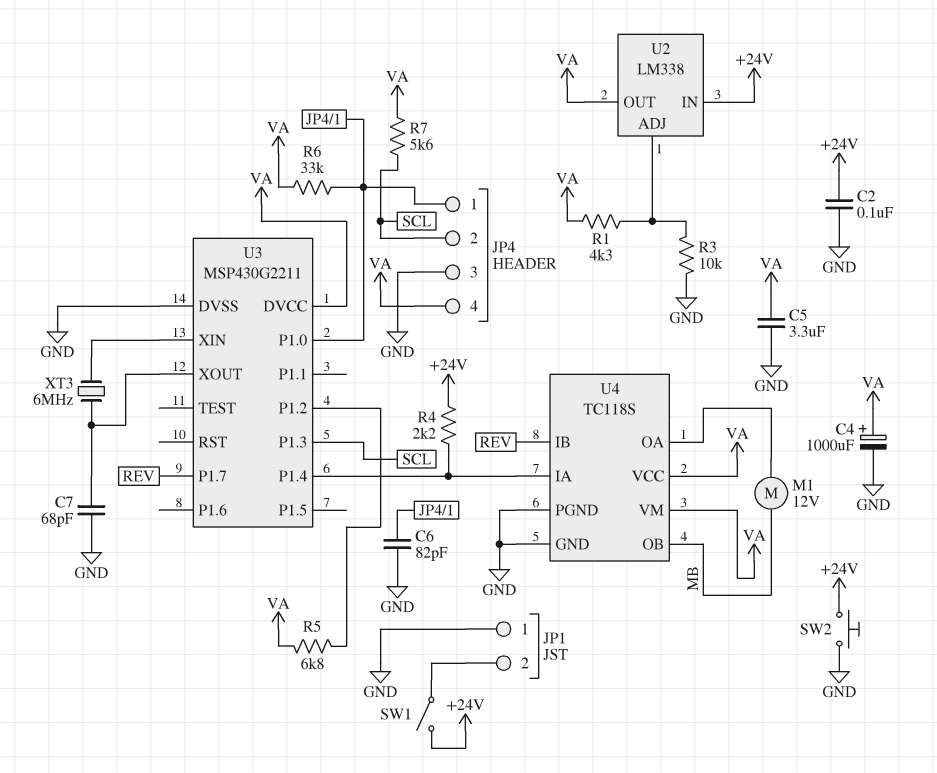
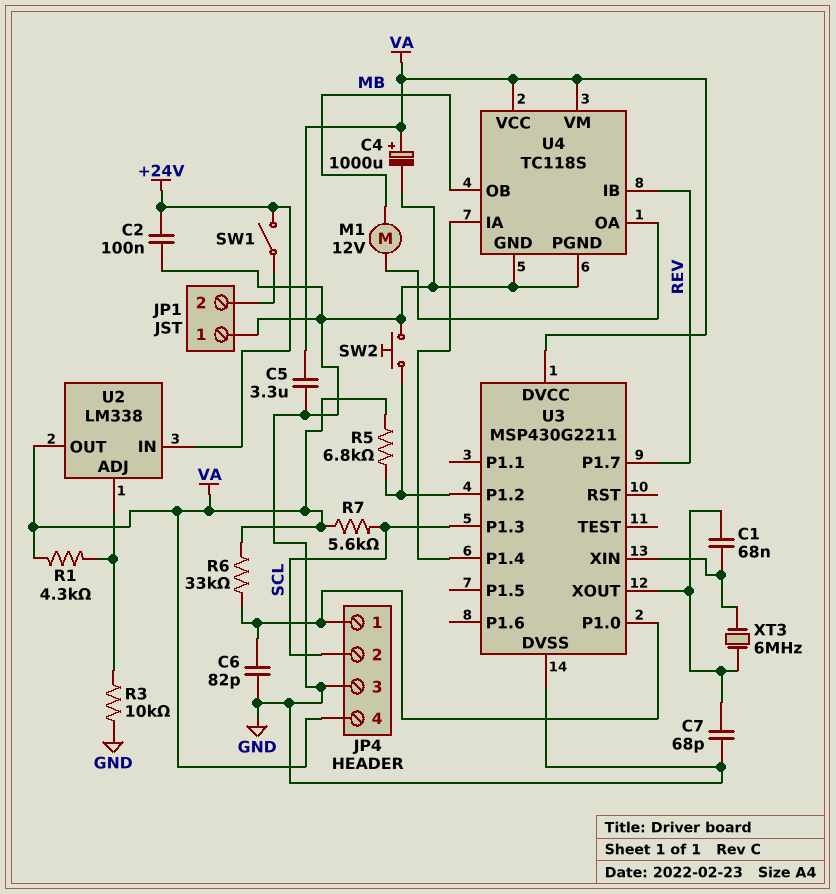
C1: none -> 68nF (U3/XIN, U3/XOUT)
R4: 2.2k (+24V, U3/P1.4) -> none
SW2: button (+24V, GND) -> button (GND, U3/P1.2)

